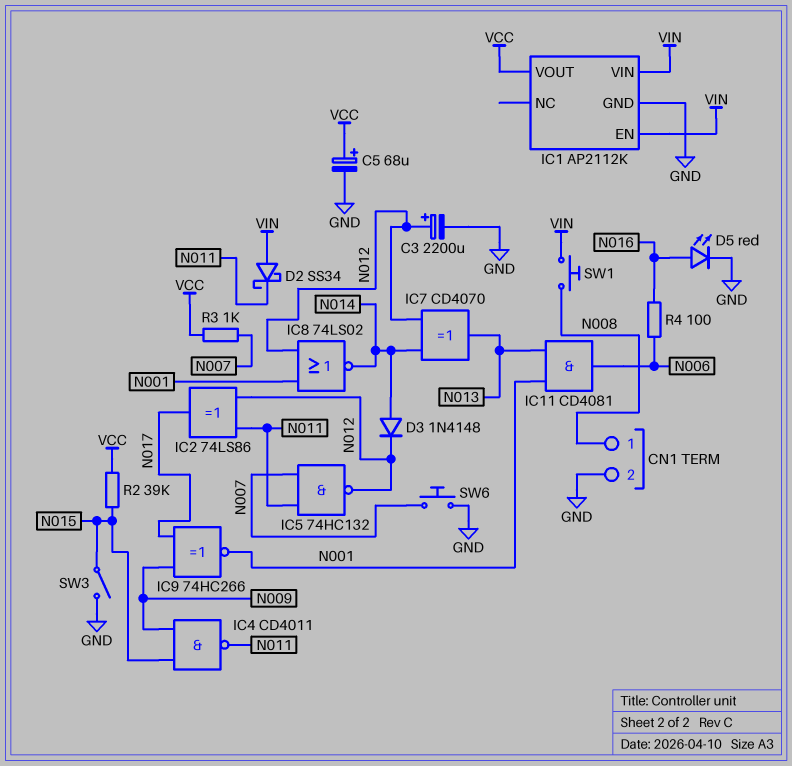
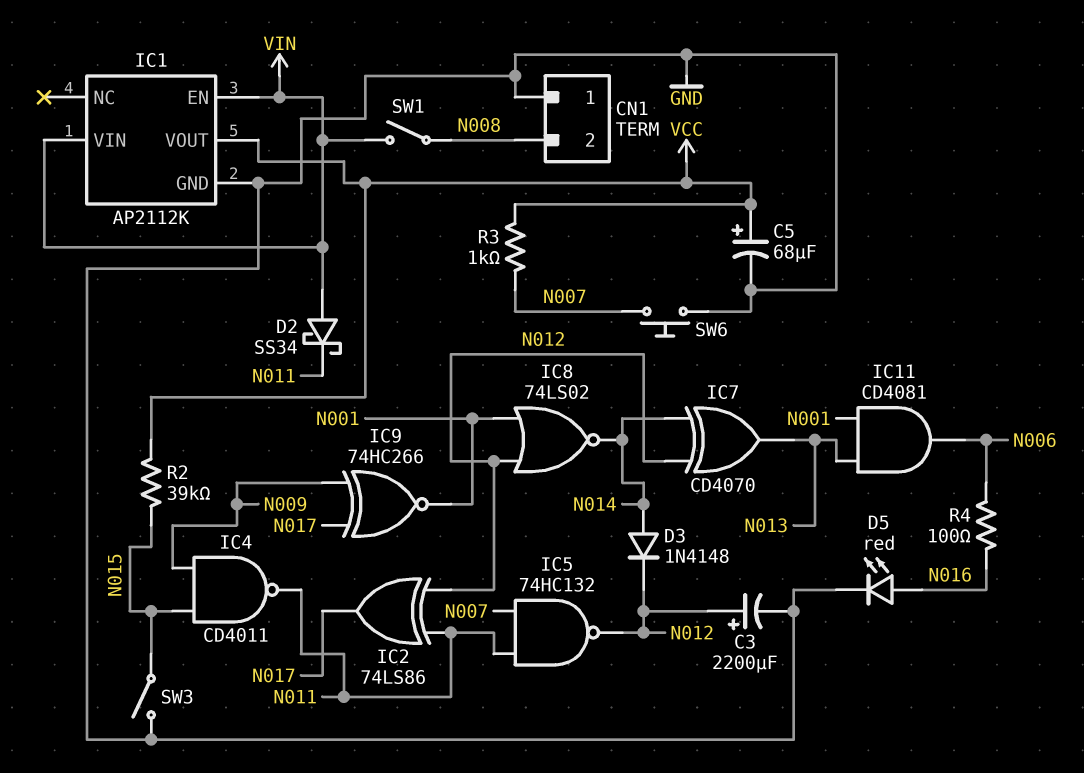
CN1 pin 1: N008 -> GND
CN1 pin 2: GND -> N008
SW1: button (N008, VIN) -> switch (N008, VIN)

